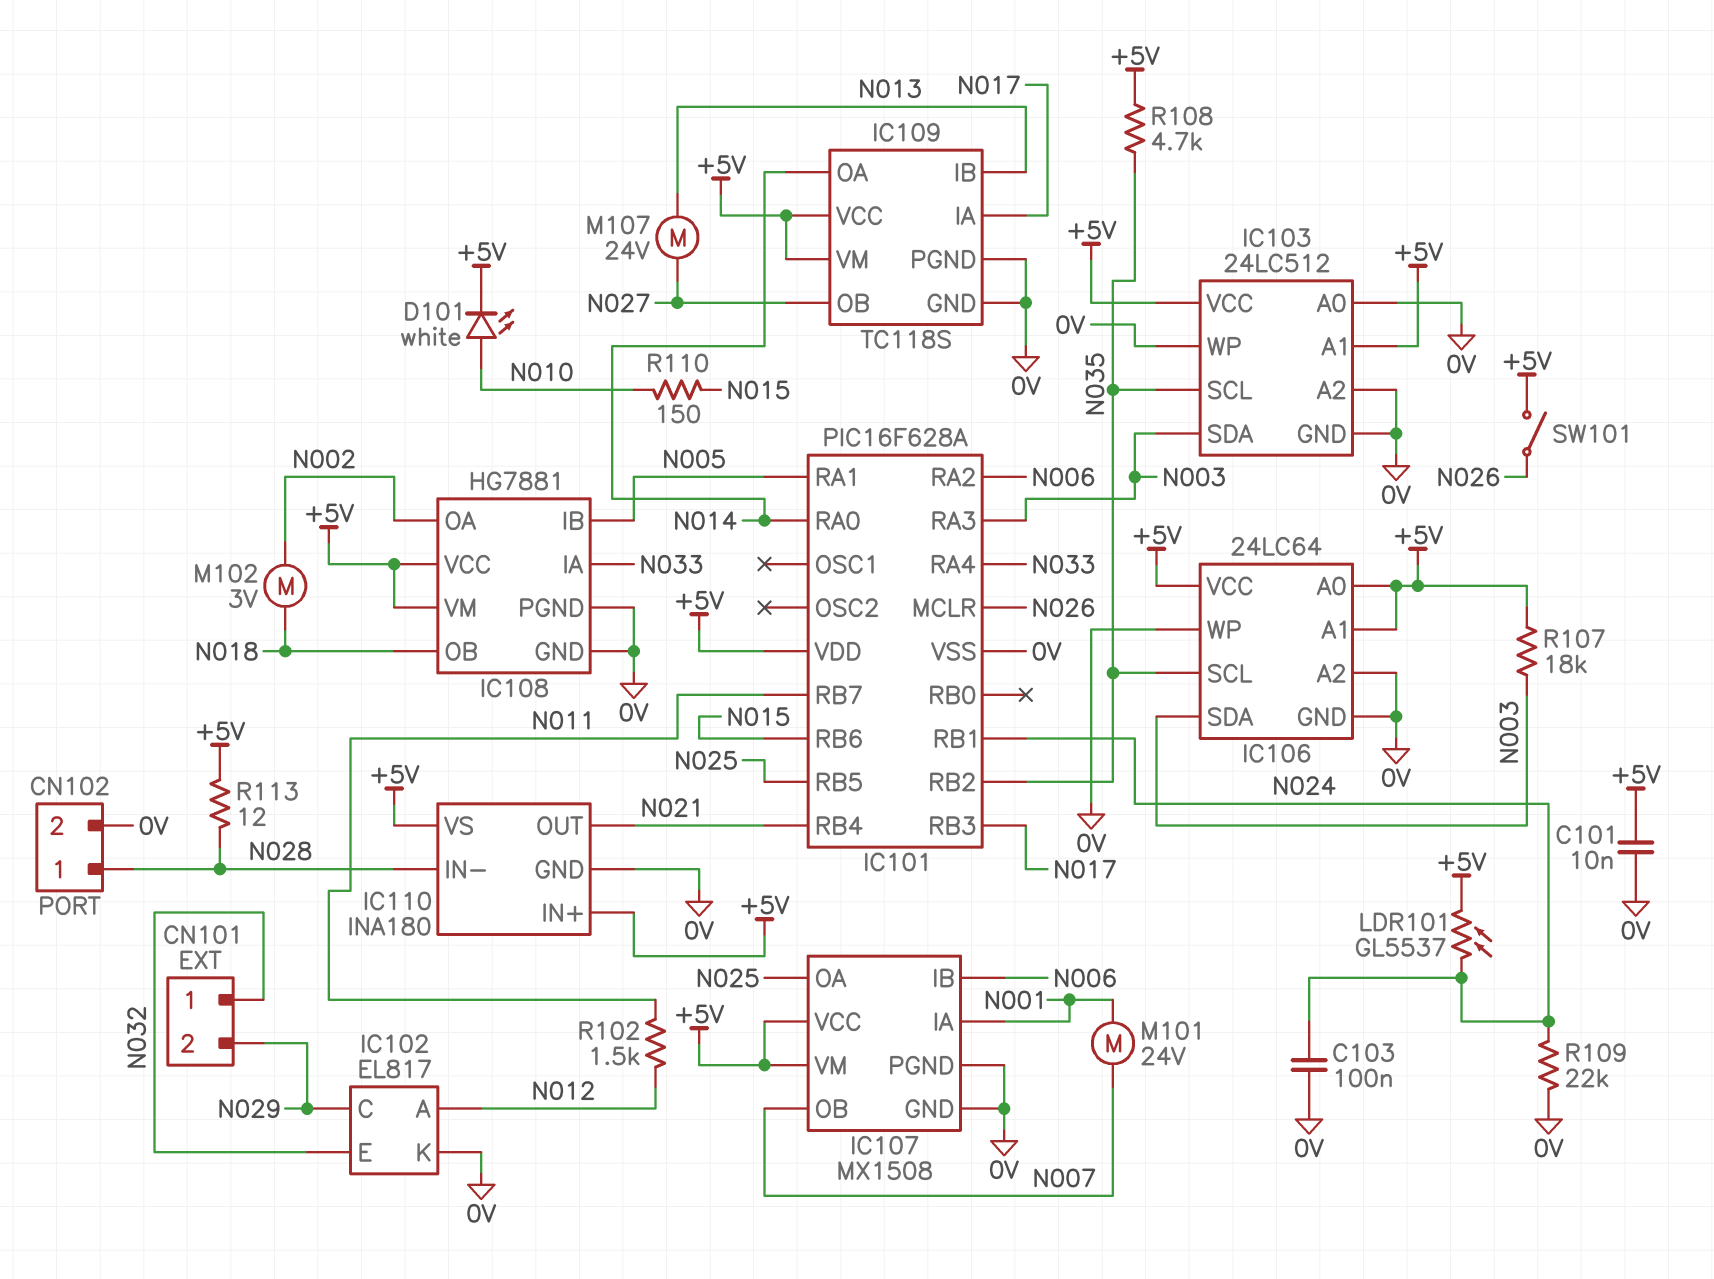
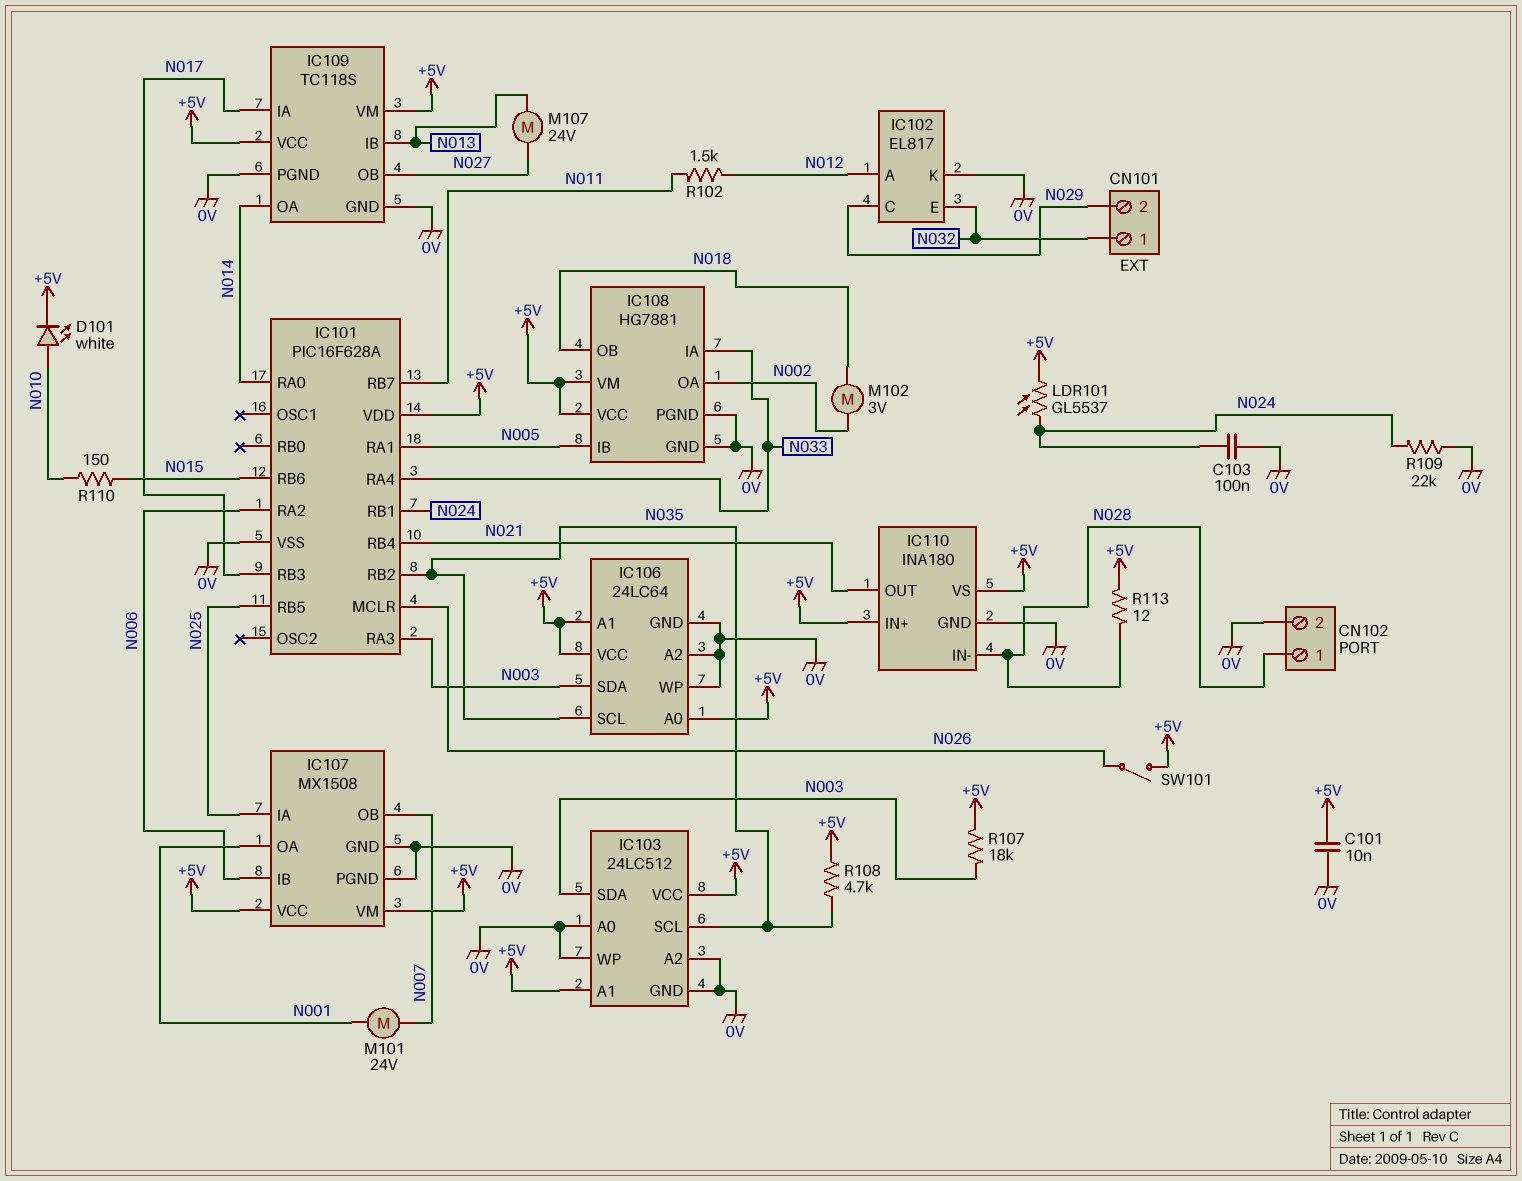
IC107 pin IA: N001 -> N025
IC107 pin OA: N025 -> N001

